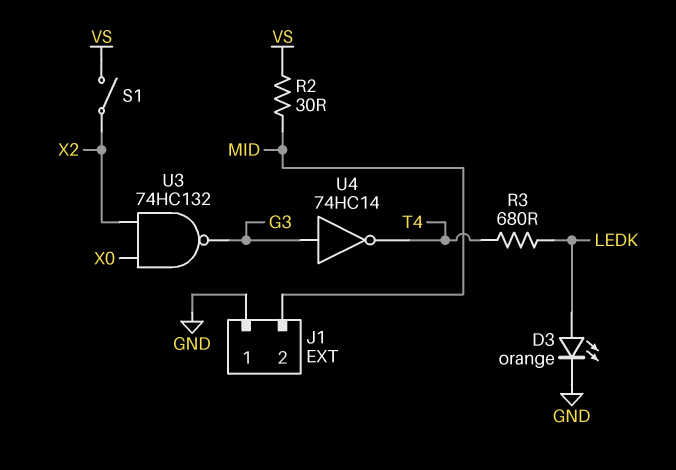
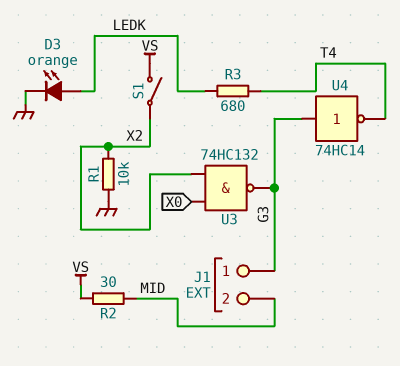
J1 pin 1: GND -> G3
R1: none -> 10k (GND, X2)

